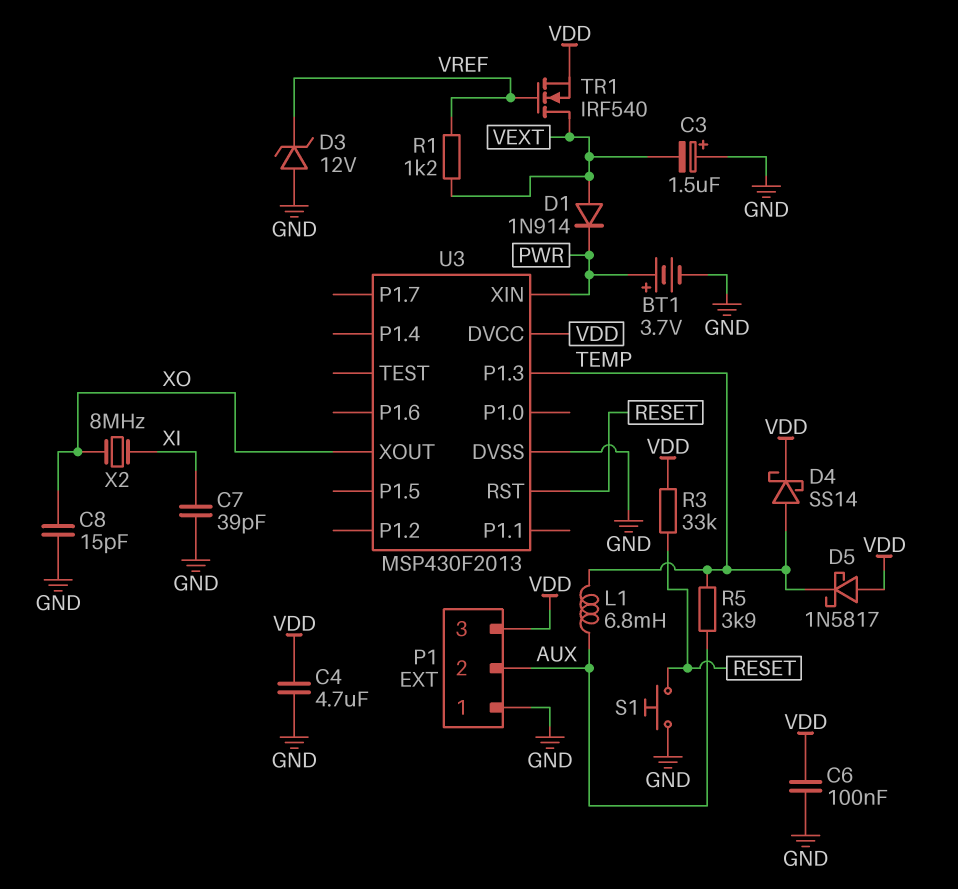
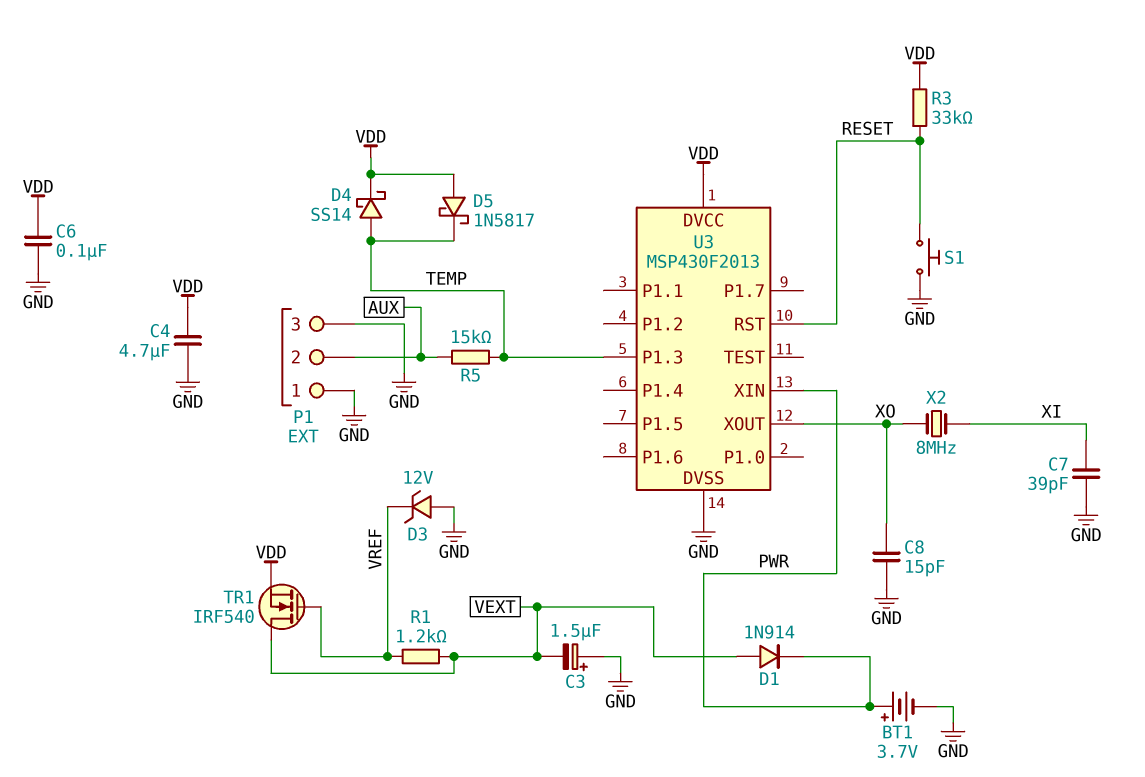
L1: 6.8mH (AUX, TEMP) -> none
P1 pin 3: VDD -> GND
R5: 3.9k (AUX, TEMP) -> 15k (AUX, TEMP)

